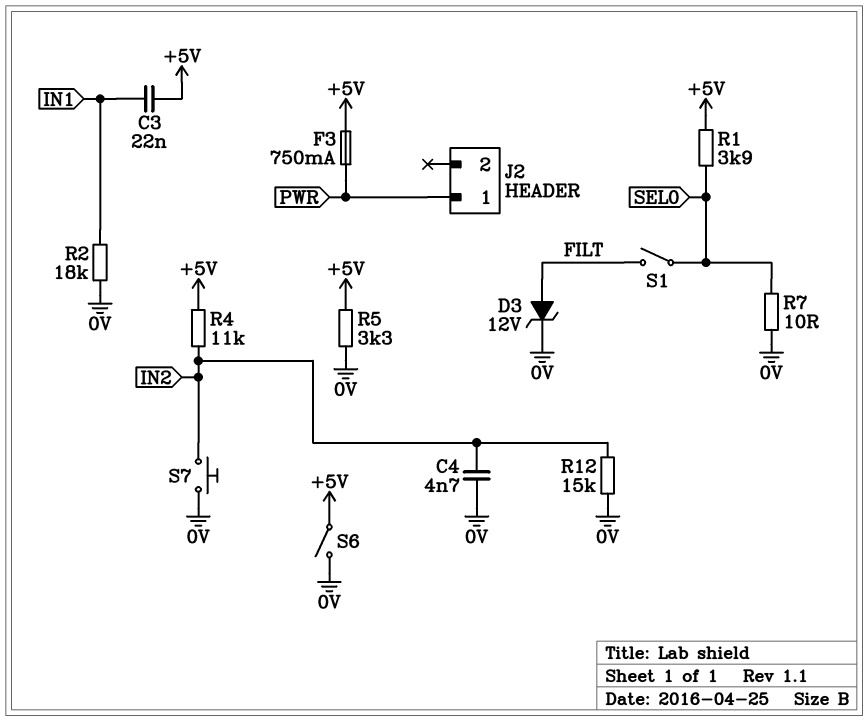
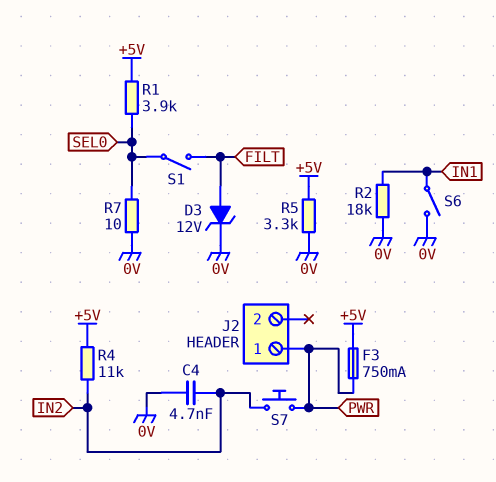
C3: 22nF (+5V, IN1) -> none
R12: 15k (0V, IN2) -> none
S6: switch (+5V, 0V) -> switch (0V, IN1)
S7: button (0V, IN2) -> button (IN2, PWR)

